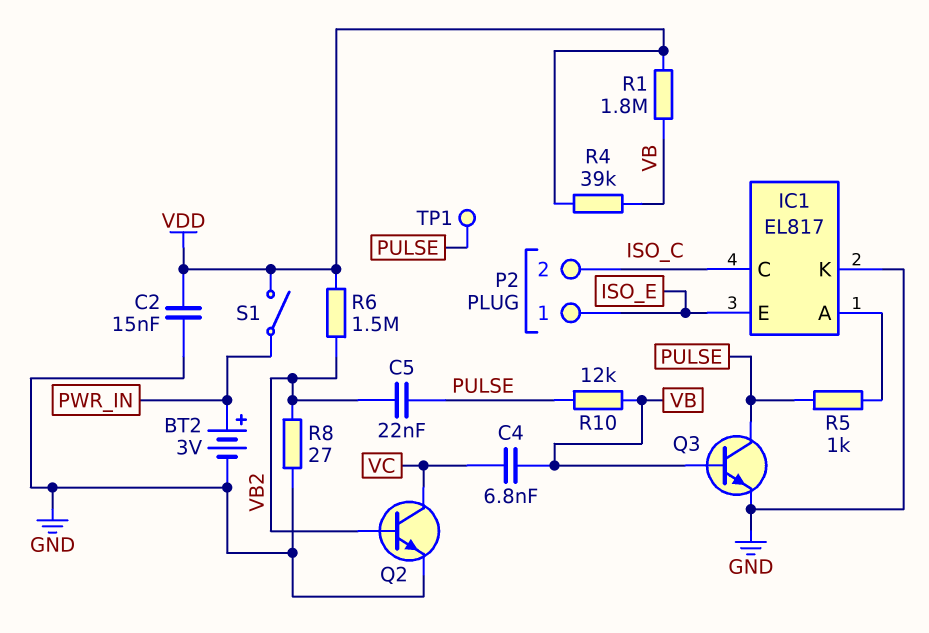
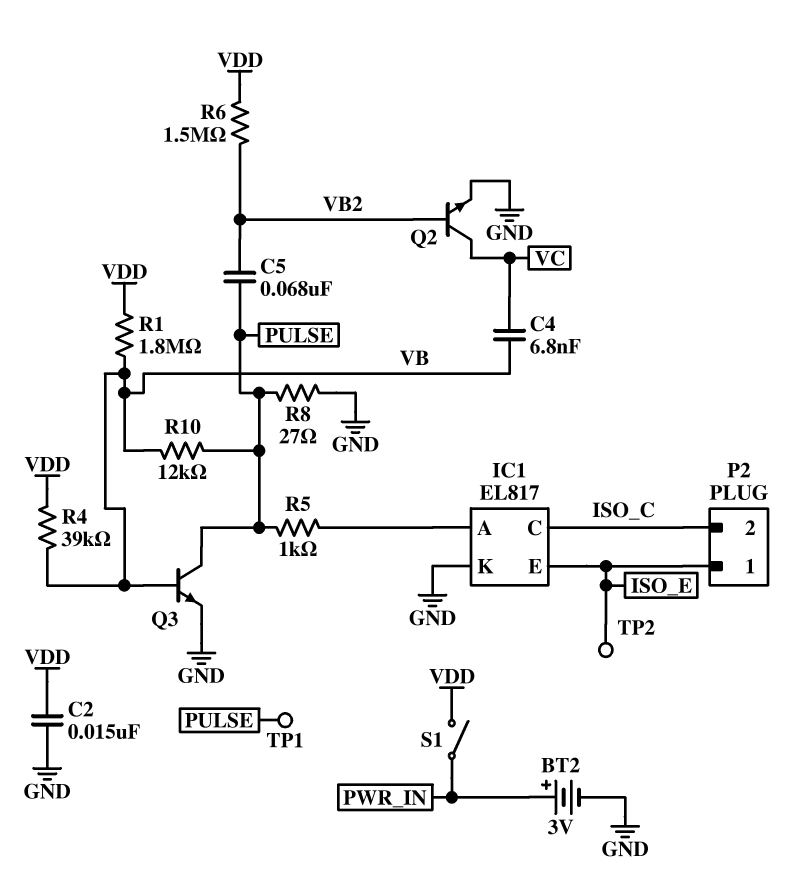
C5: 22nF (PULSE, VB2) -> 68nF (PULSE, VB2)
R8: 27 (GND, VB2) -> 27 (GND, PULSE)
TP2: none -> test point (ISO_E)

